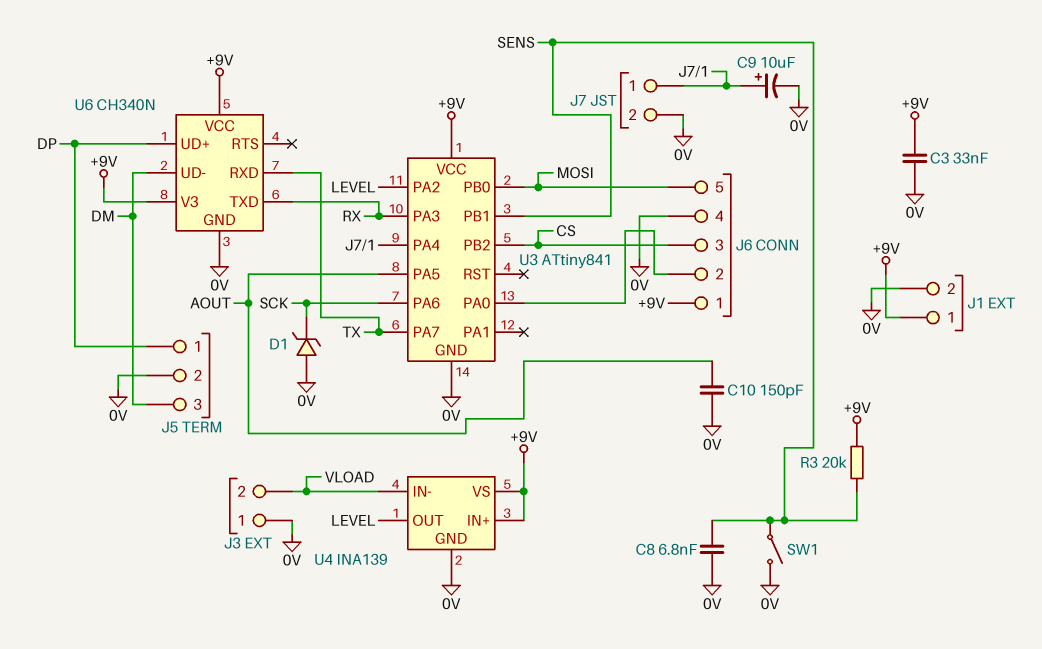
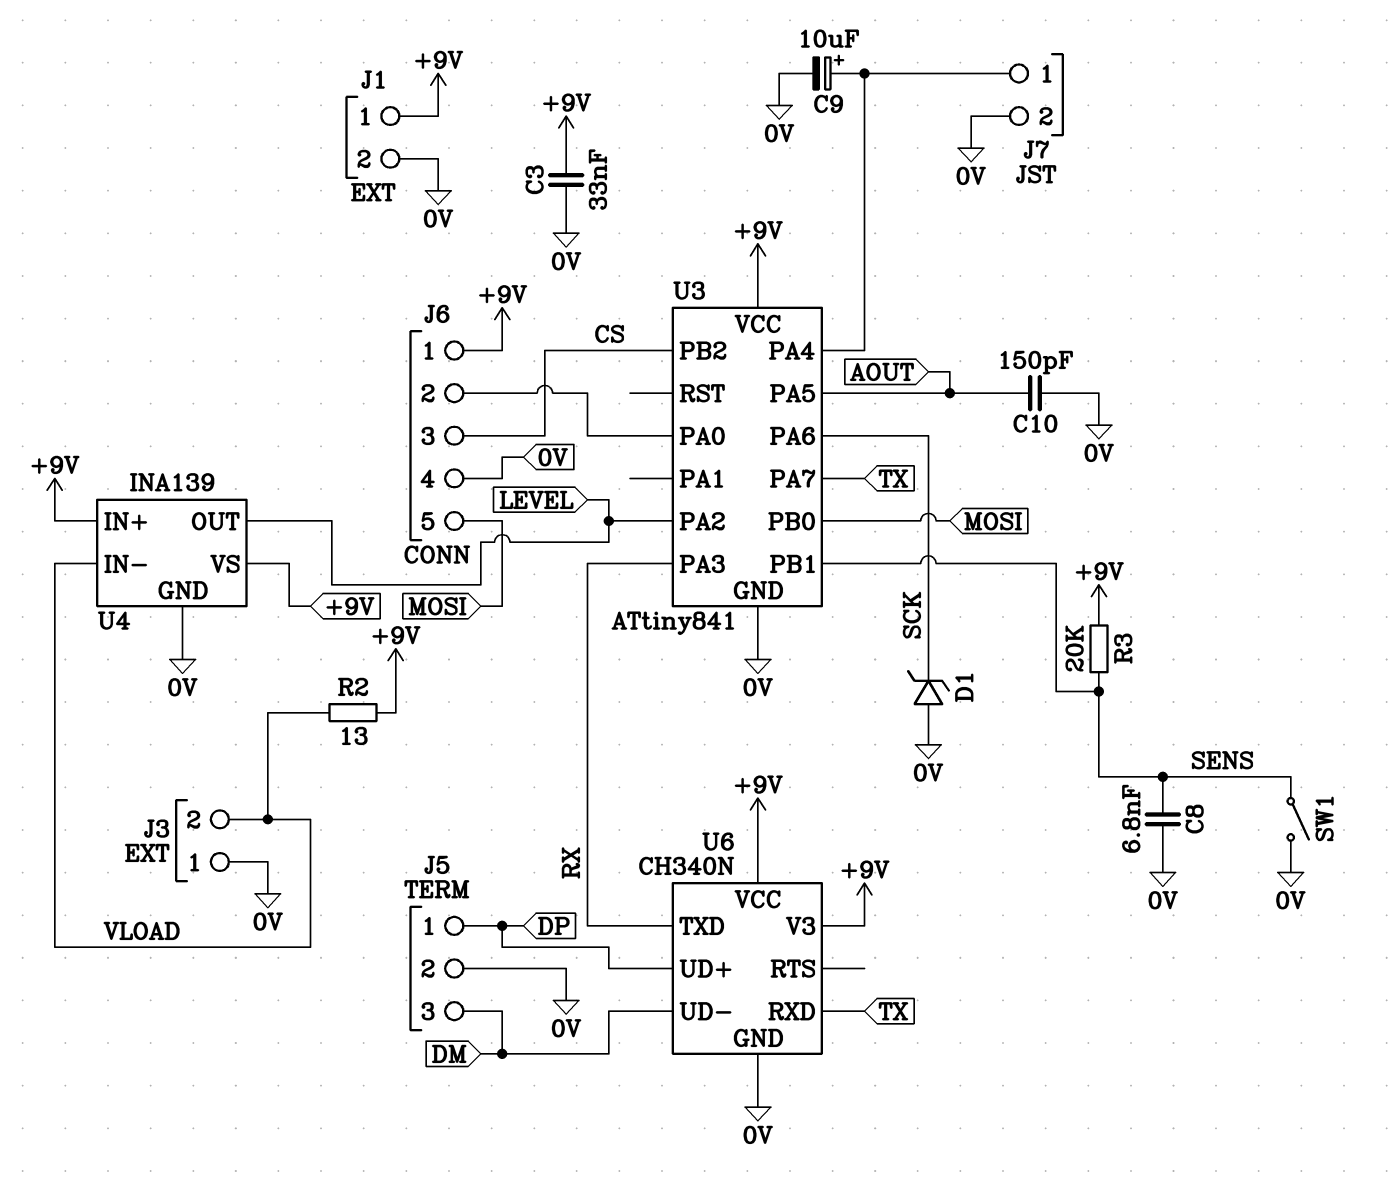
R2: none -> 13 (+9V, VLOAD)

